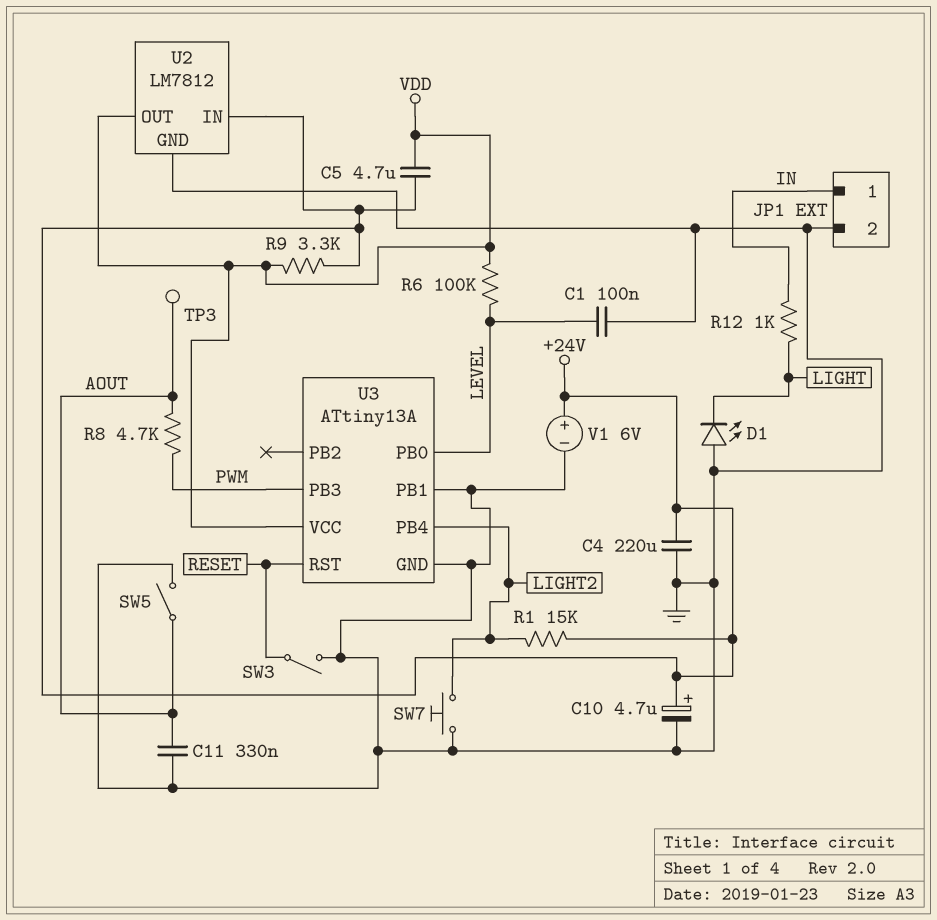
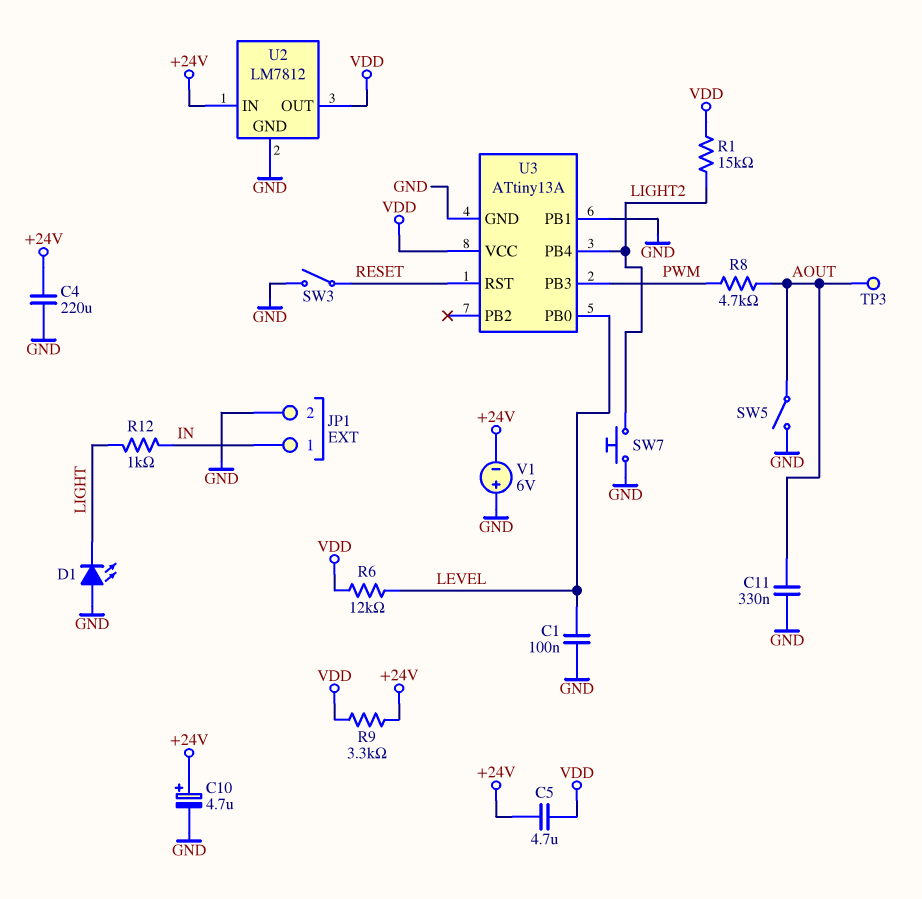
R1: 15k (+24V, LIGHT2) -> 15k (LIGHT2, VDD)
R6: 100k (LEVEL, VDD) -> 12k (LEVEL, VDD)
V1: 6V (plus +24V, minus GND) -> 6V (plus GND, minus +24V)

